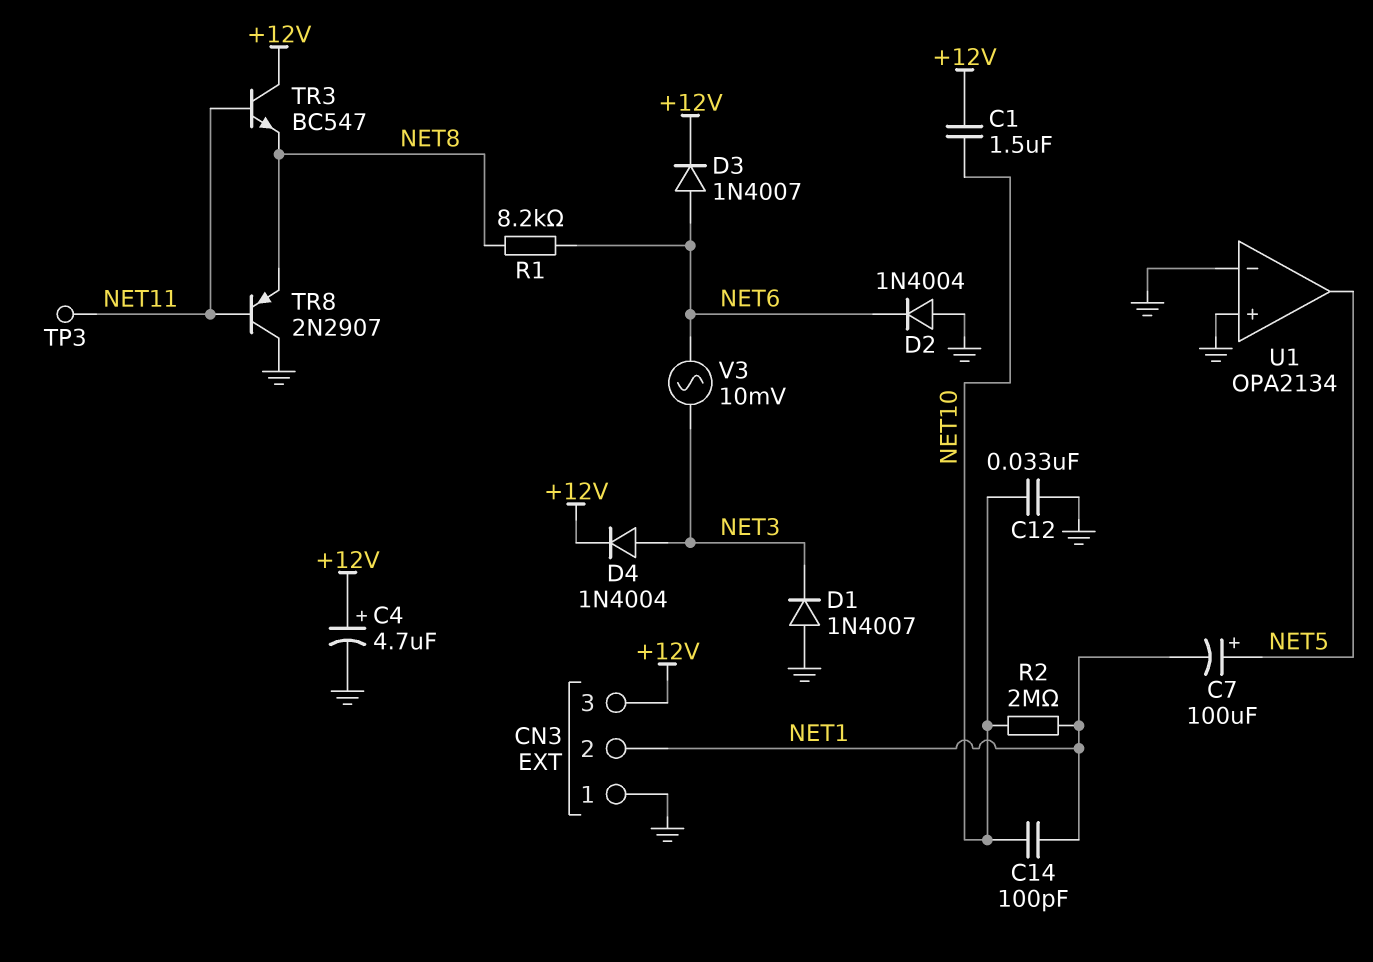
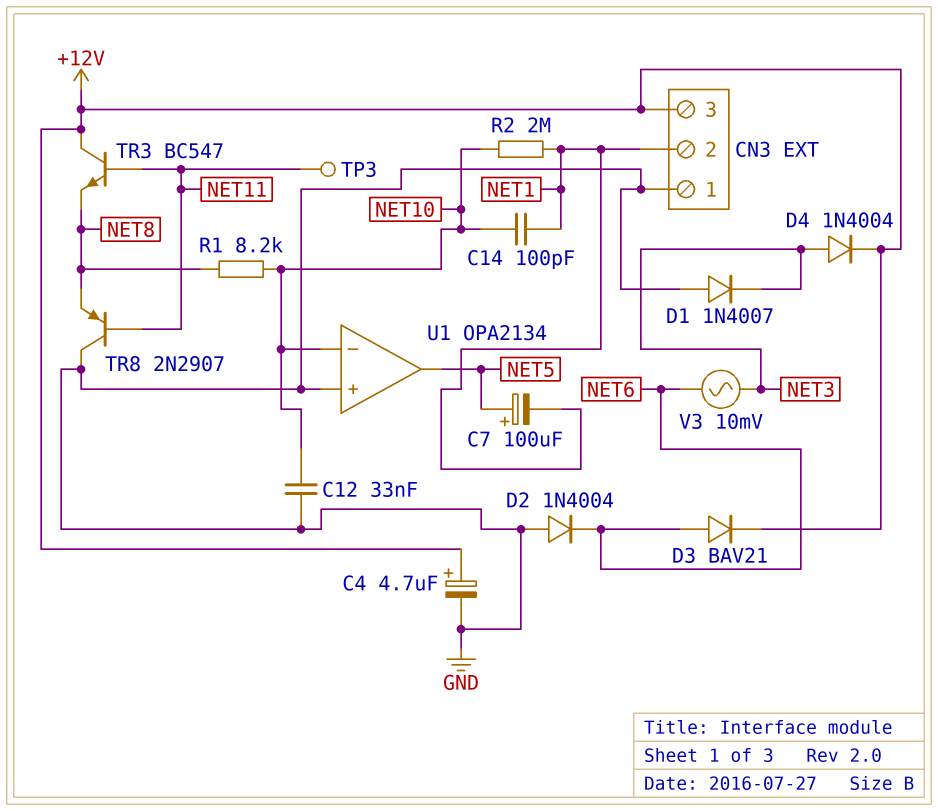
C1: 1.5uF (+12V, NET10) -> none
D3: diode 1N4007 (A NET6, K +12V) -> diode BAV21 (A NET6, K +12V)
R1: 8.2k (NET6, NET8) -> 8.2k (NET8, NET10)
U1 pin in-: GND -> NET10

